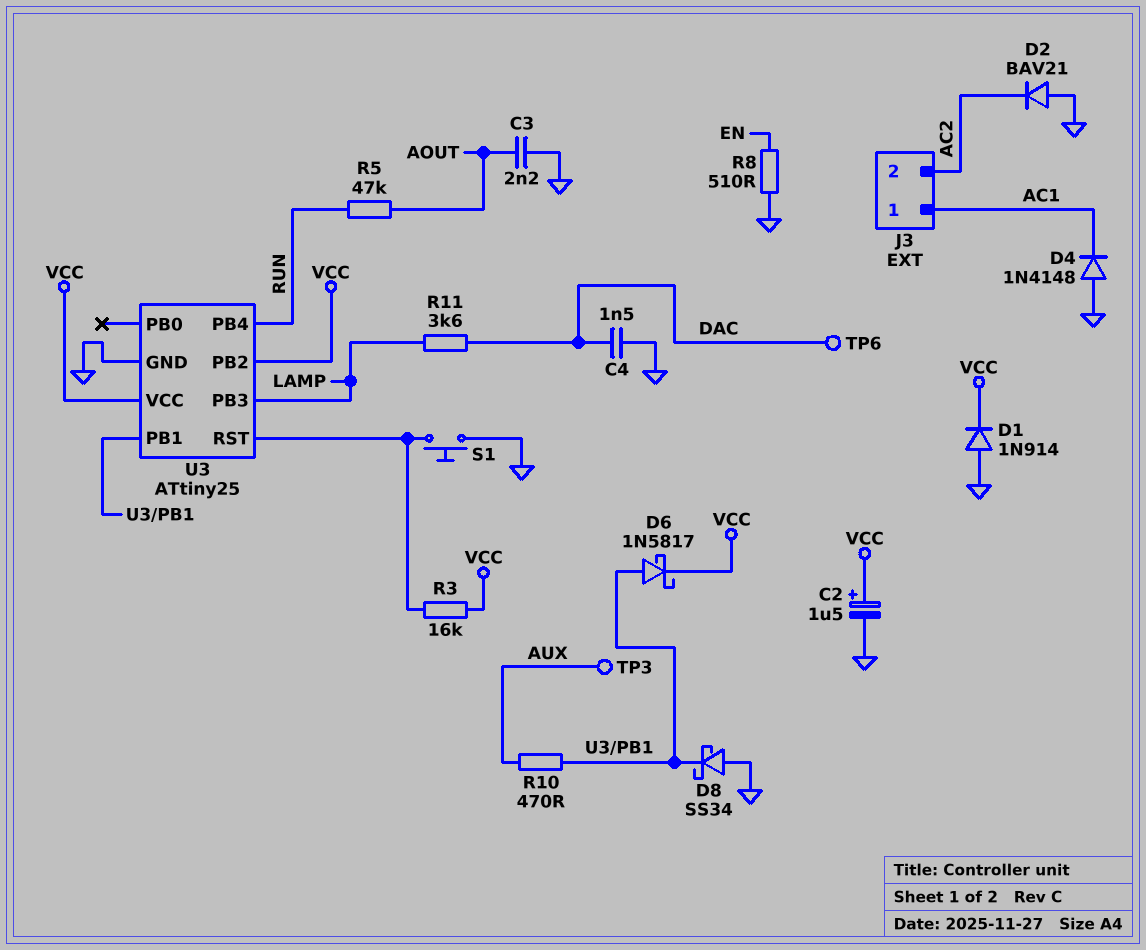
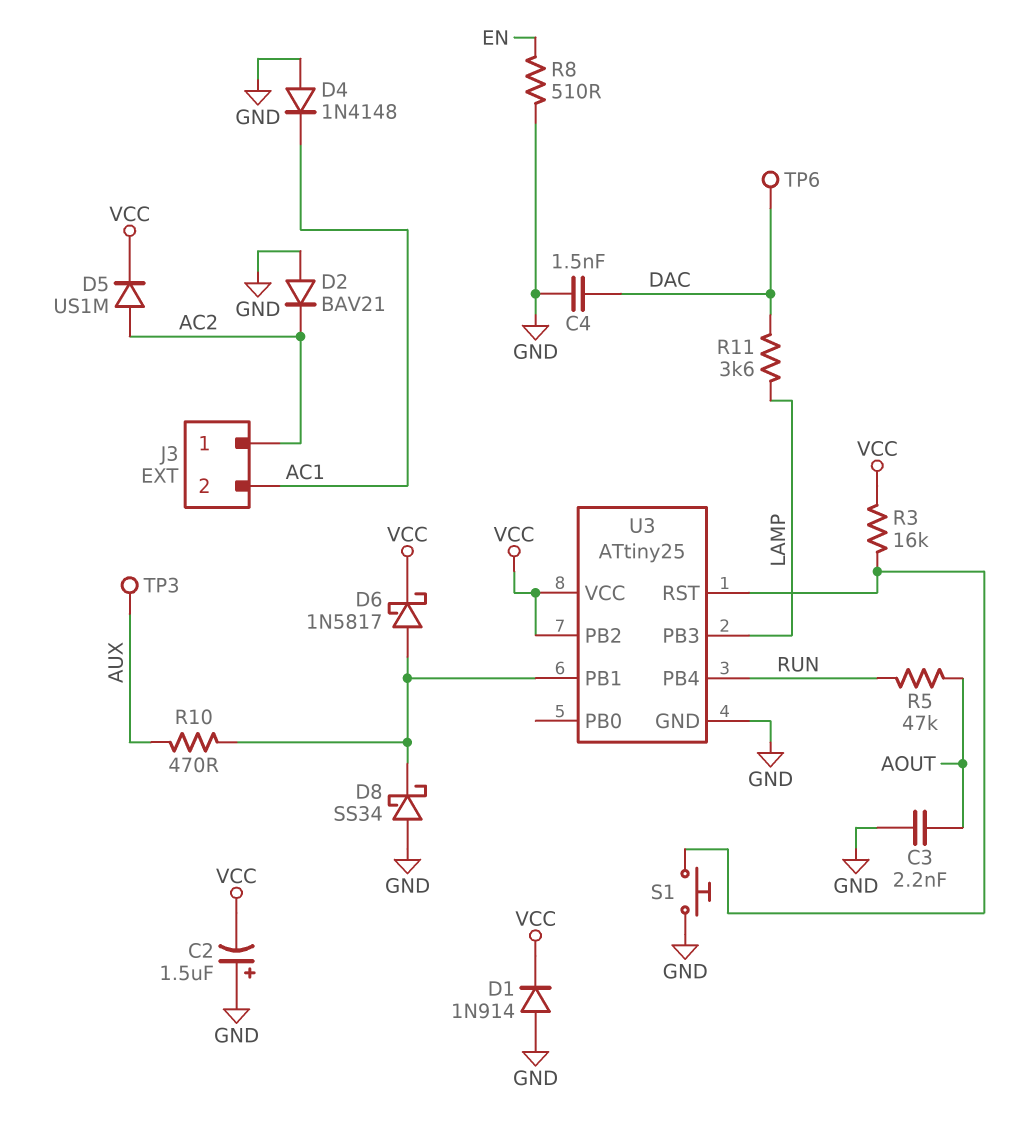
C2: 1.5uF (plus VCC, minus GND) -> 1.5uF (plus GND, minus VCC)
D5: none -> diode US1M (A AC2, K VCC)
J3 pin 1: AC1 -> AC2
J3 pin 2: AC2 -> AC1

